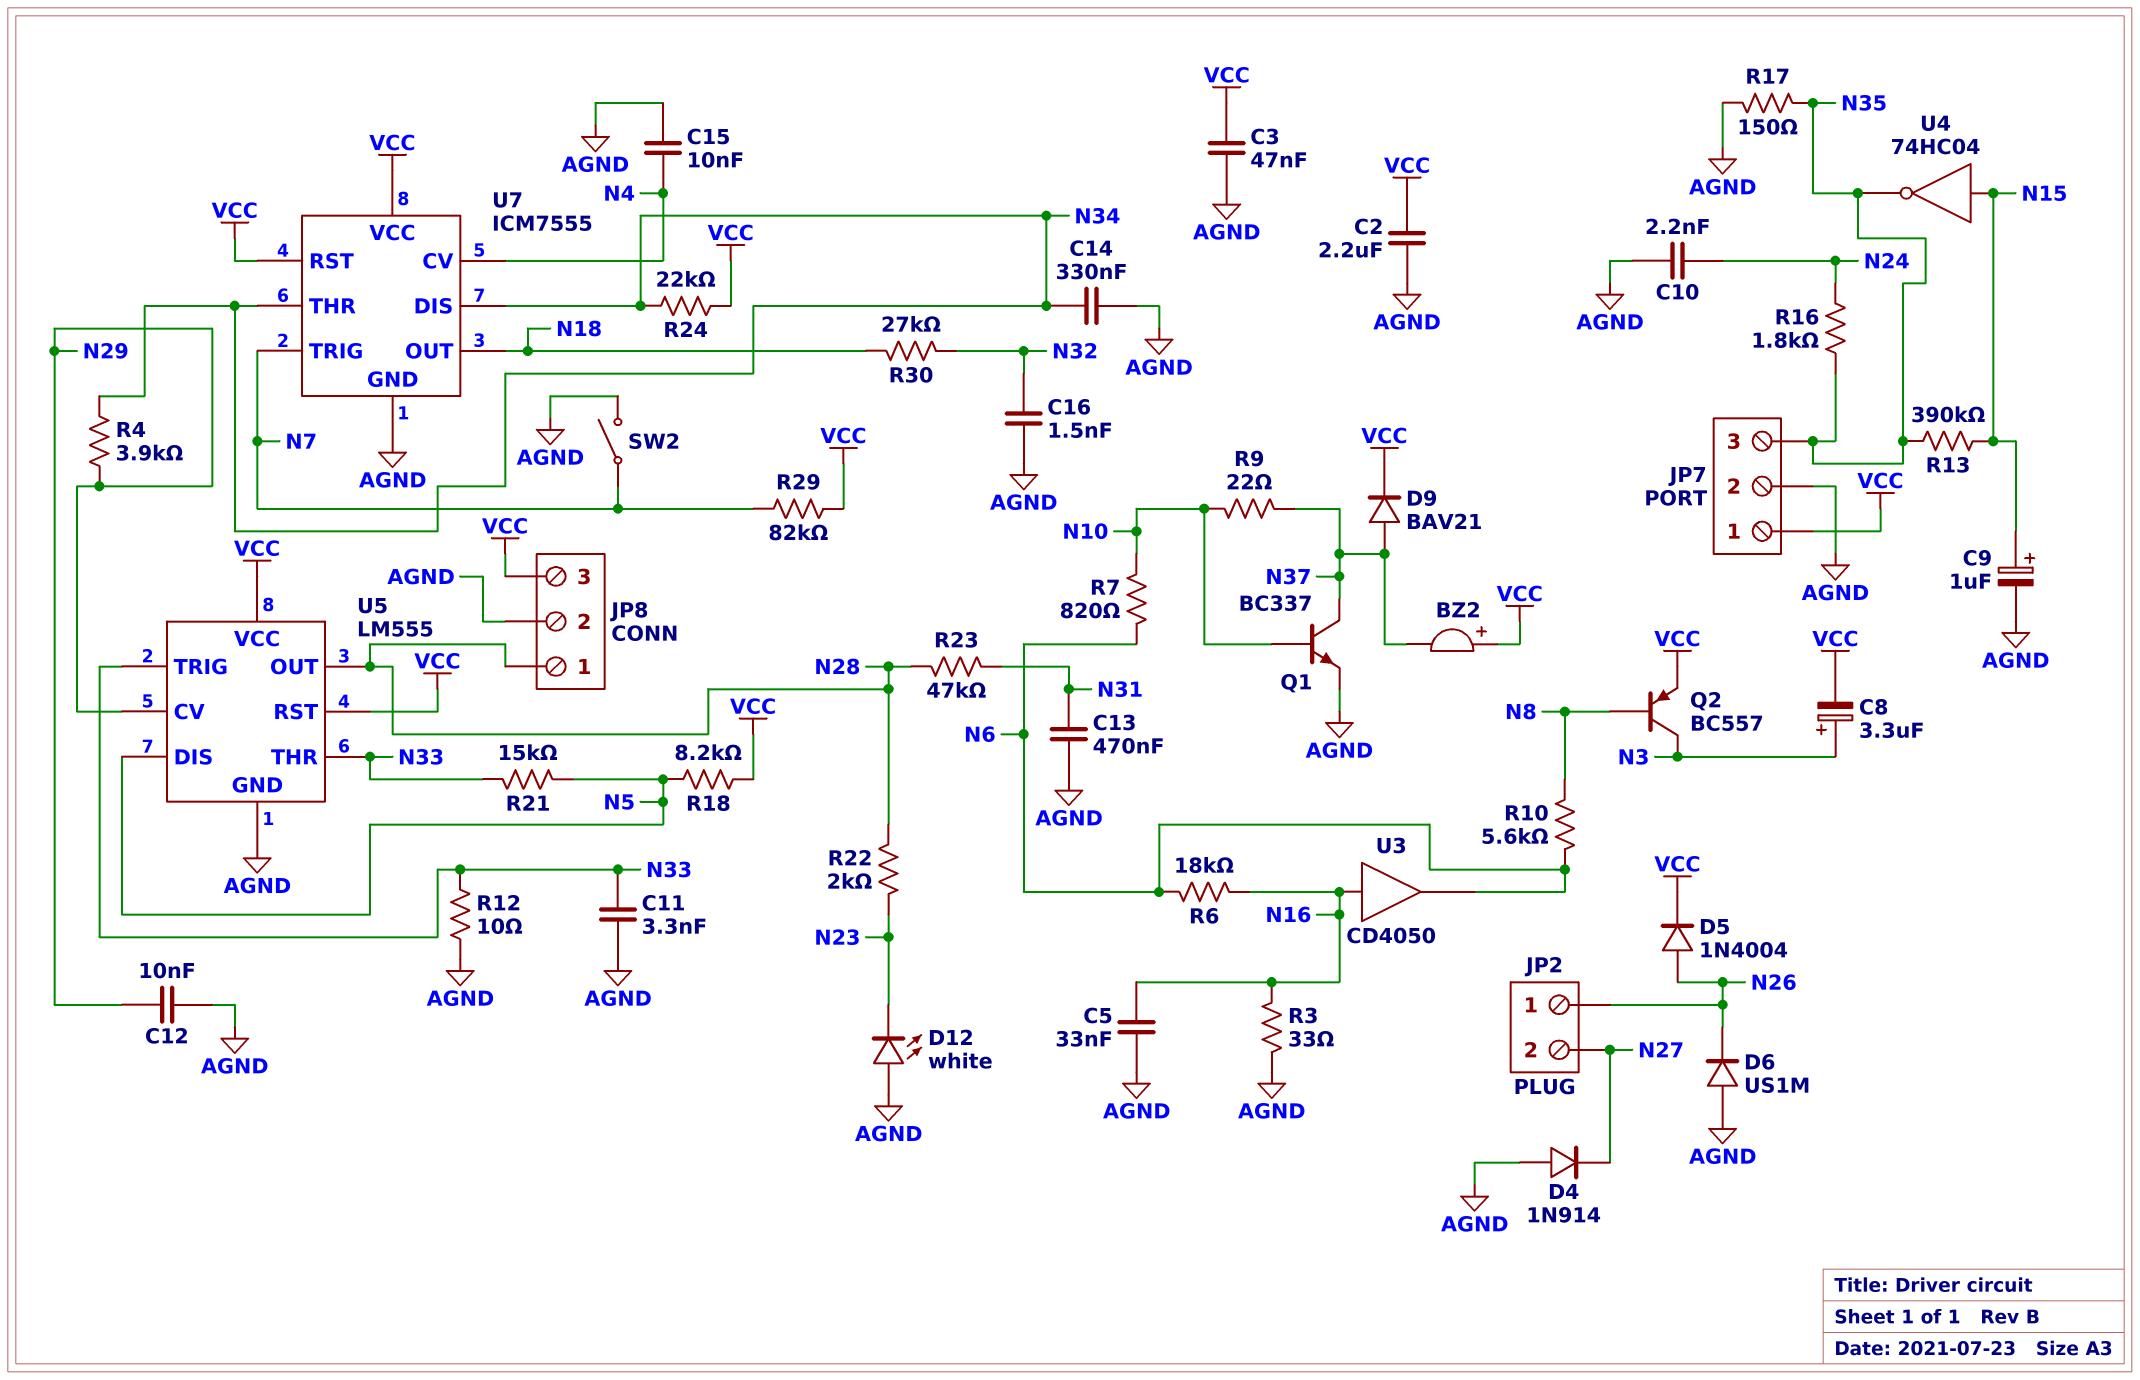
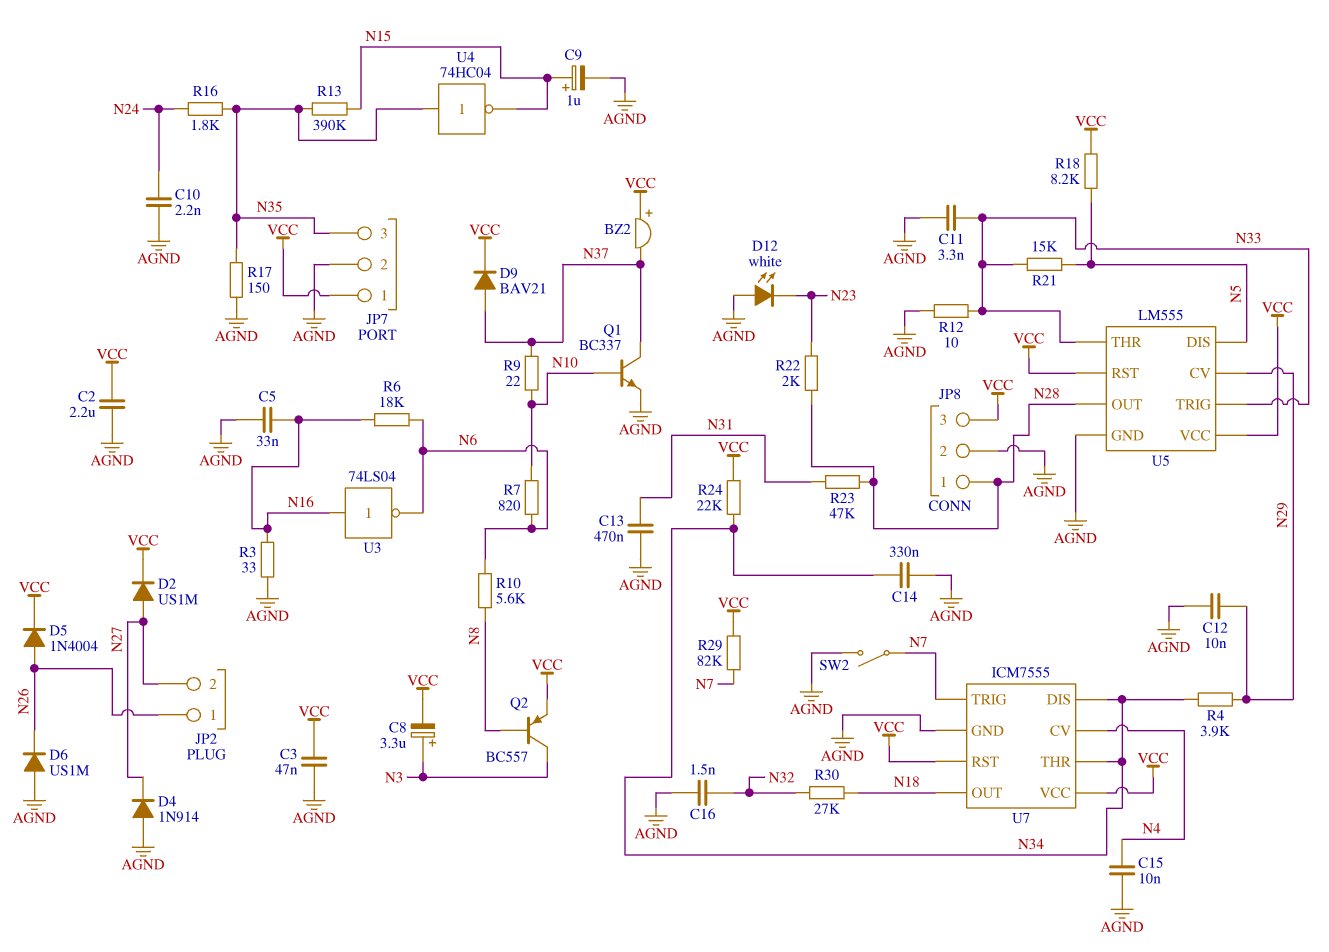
D2: none -> diode US1M (A N27, K VCC)
U3: buffer CD4050 (in N16, out N6) -> NOT 74LS04 (in N16, out N6)
U4: NOT 74HC04 (in N15, out N35) -> NOT 74HC04 (in N35, out N15)

